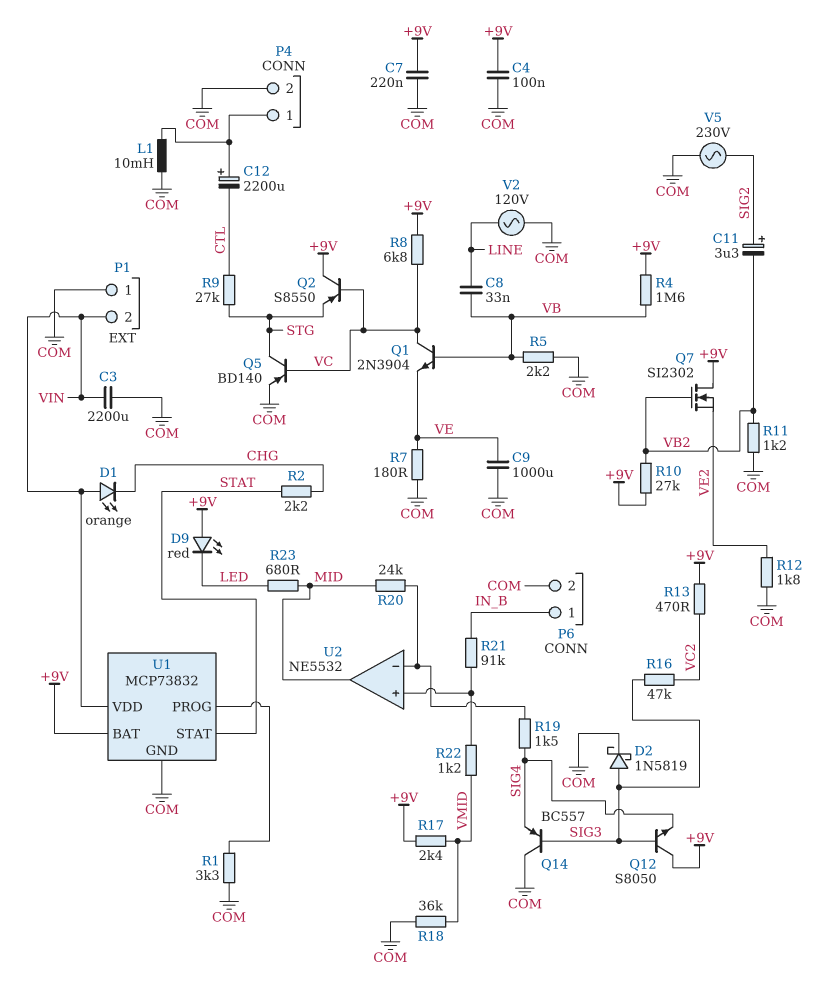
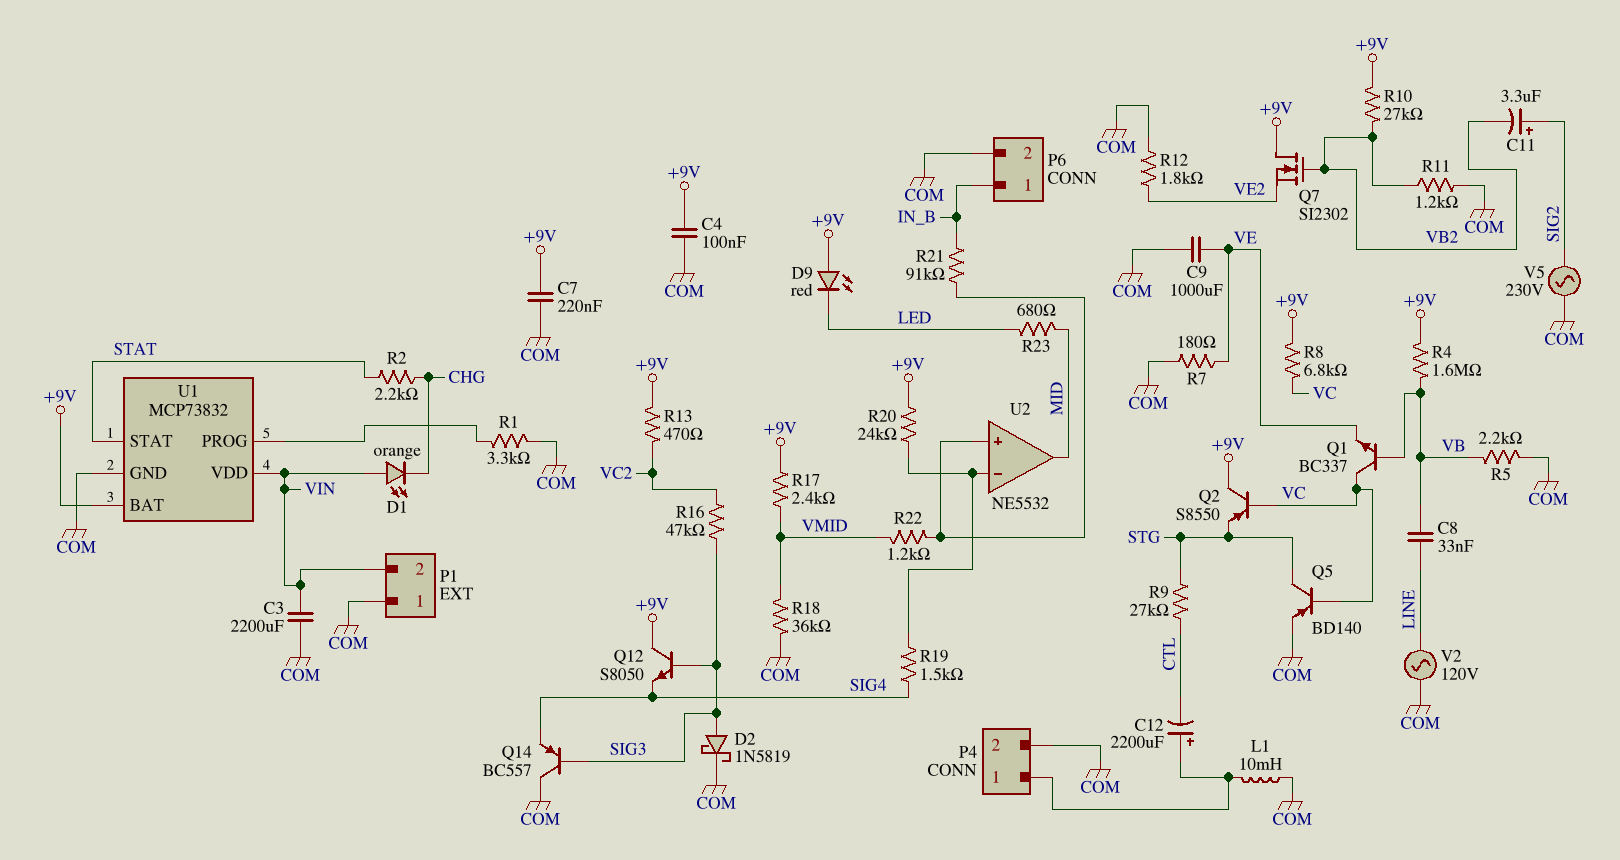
Q1: NPN 2N3904 (B VB, C VC, E VE) -> NPN BC337 (B VB, C VC, E VE)
R20: 24k (MID, U2/in-) -> 24k (+9V, U2/in-)

